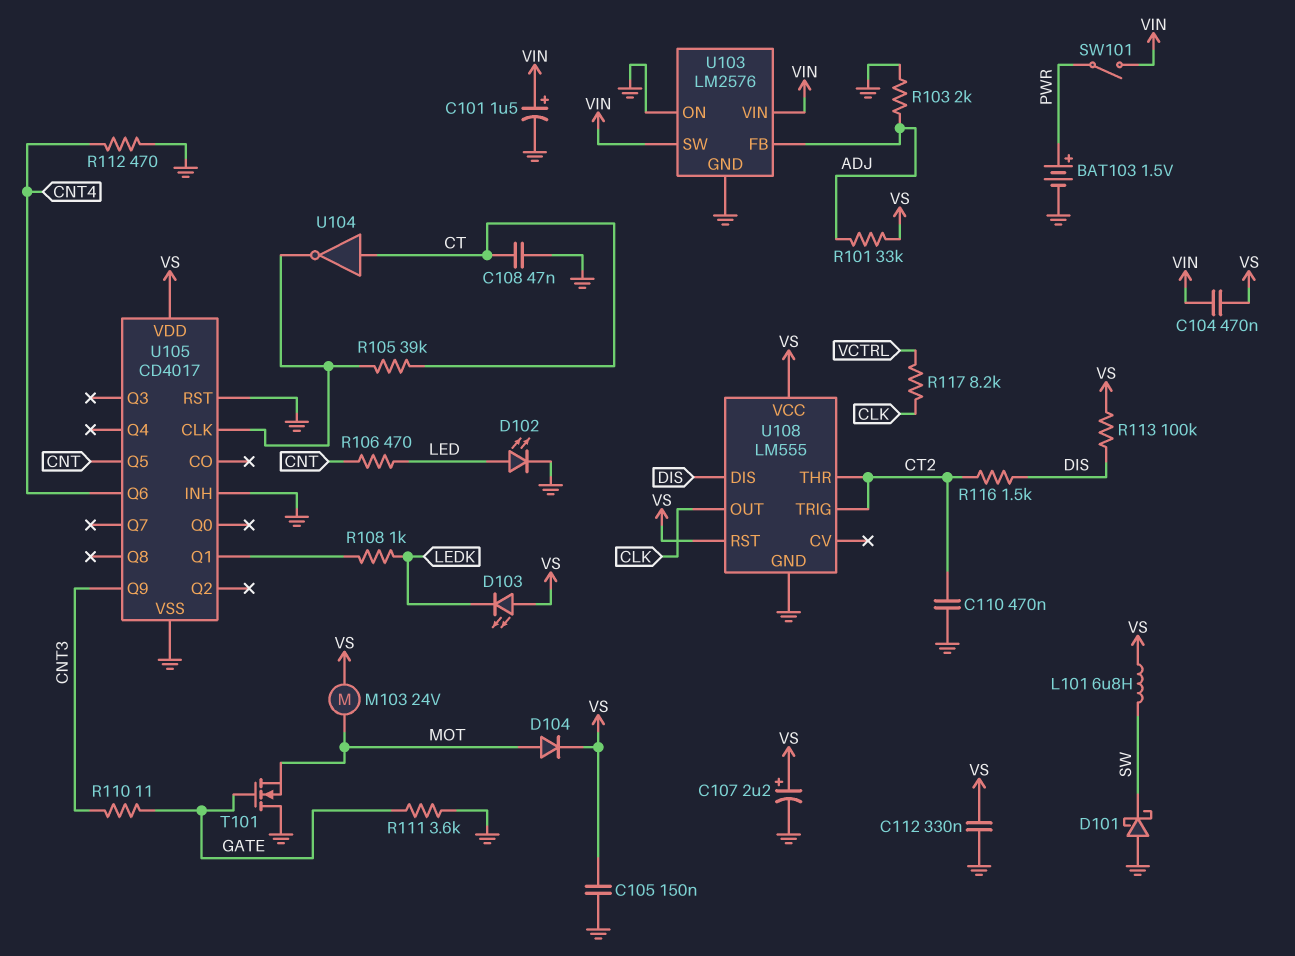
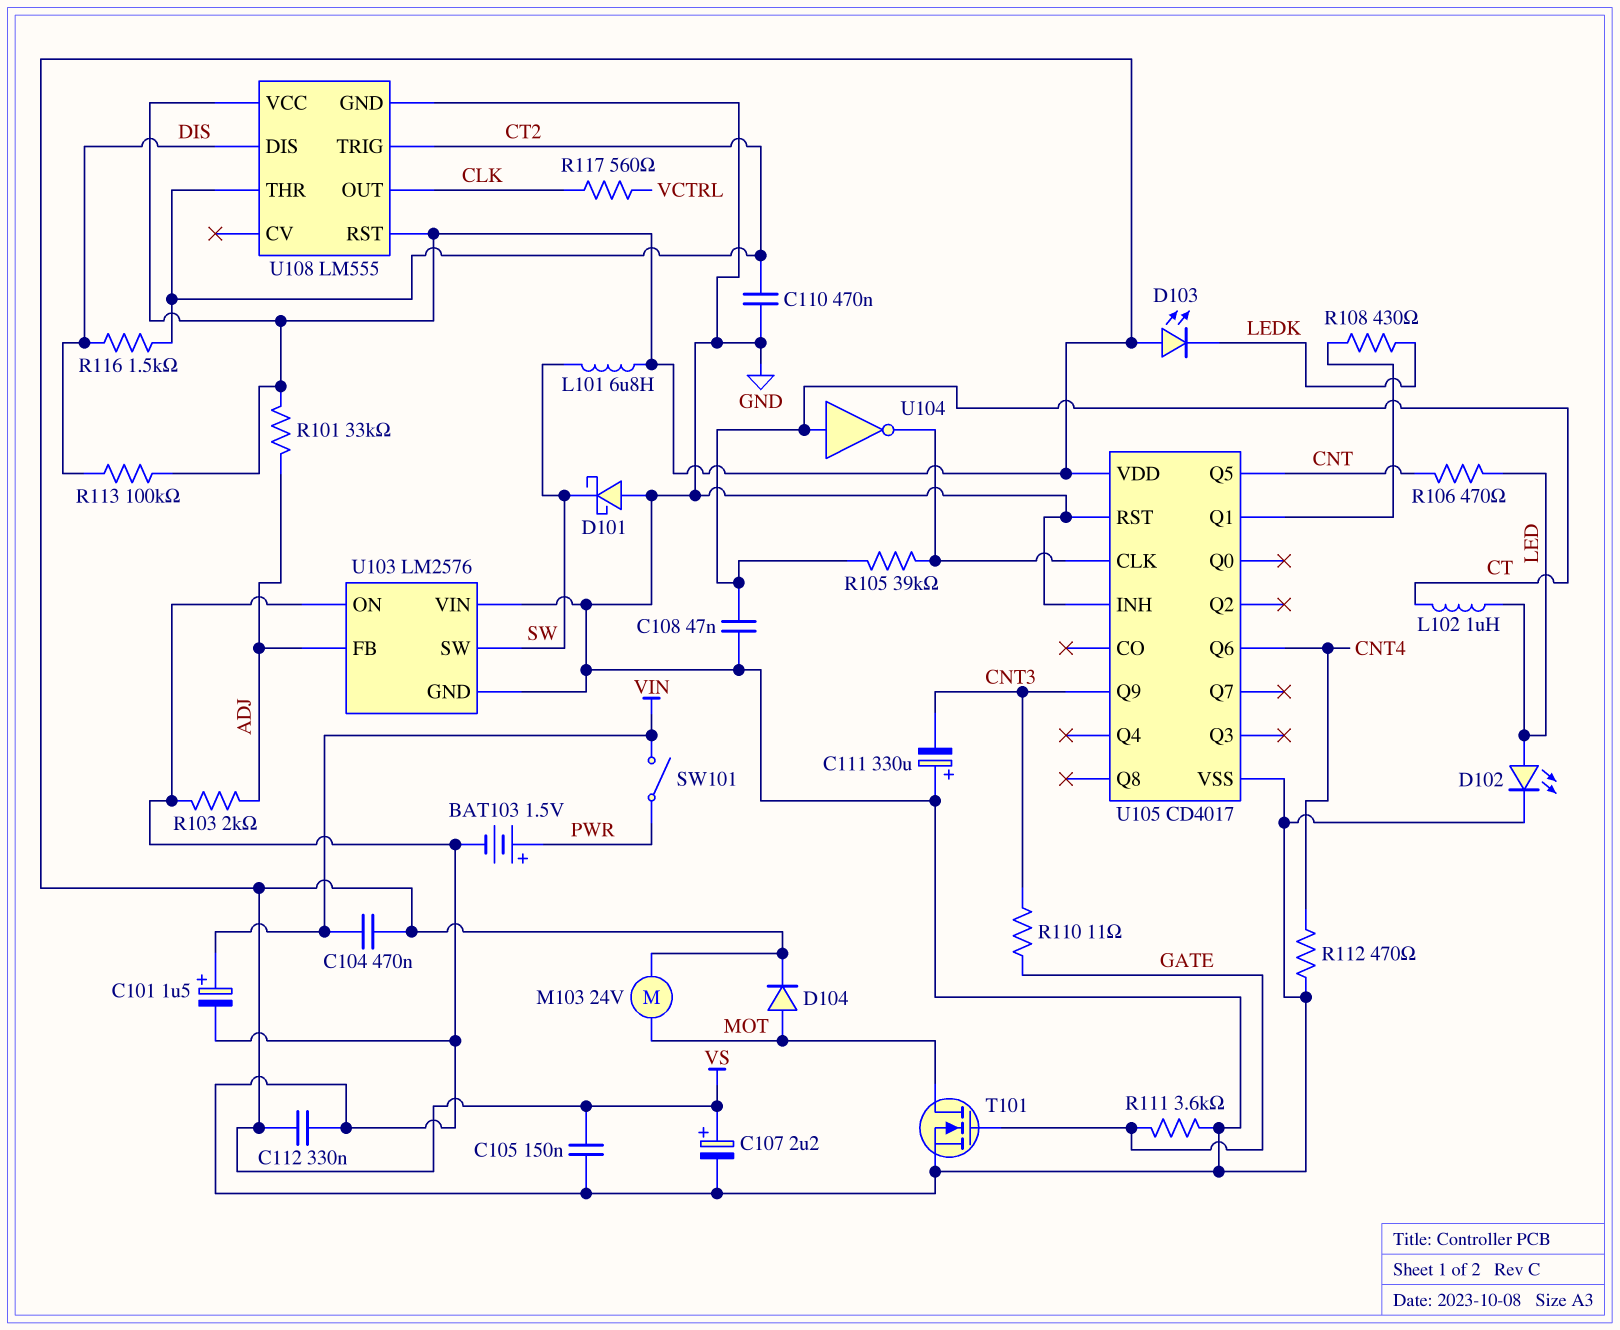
C111: none -> 330uF (plus GND, minus CNT3)
L102: none -> 1uH (CT, LED)
R108: 1k (LEDK, U105/Q1) -> 430 (LEDK, U105/Q1)
R117: 8.2k (CLK, VCTRL) -> 560 (CLK, VCTRL)
T101: NMOS (G GATE, D GND, S MOT) -> NMOS (G GATE, D MOT, S GND)
U103 pin SW: VIN -> SW
U103 pin VIN: VIN -> GND

